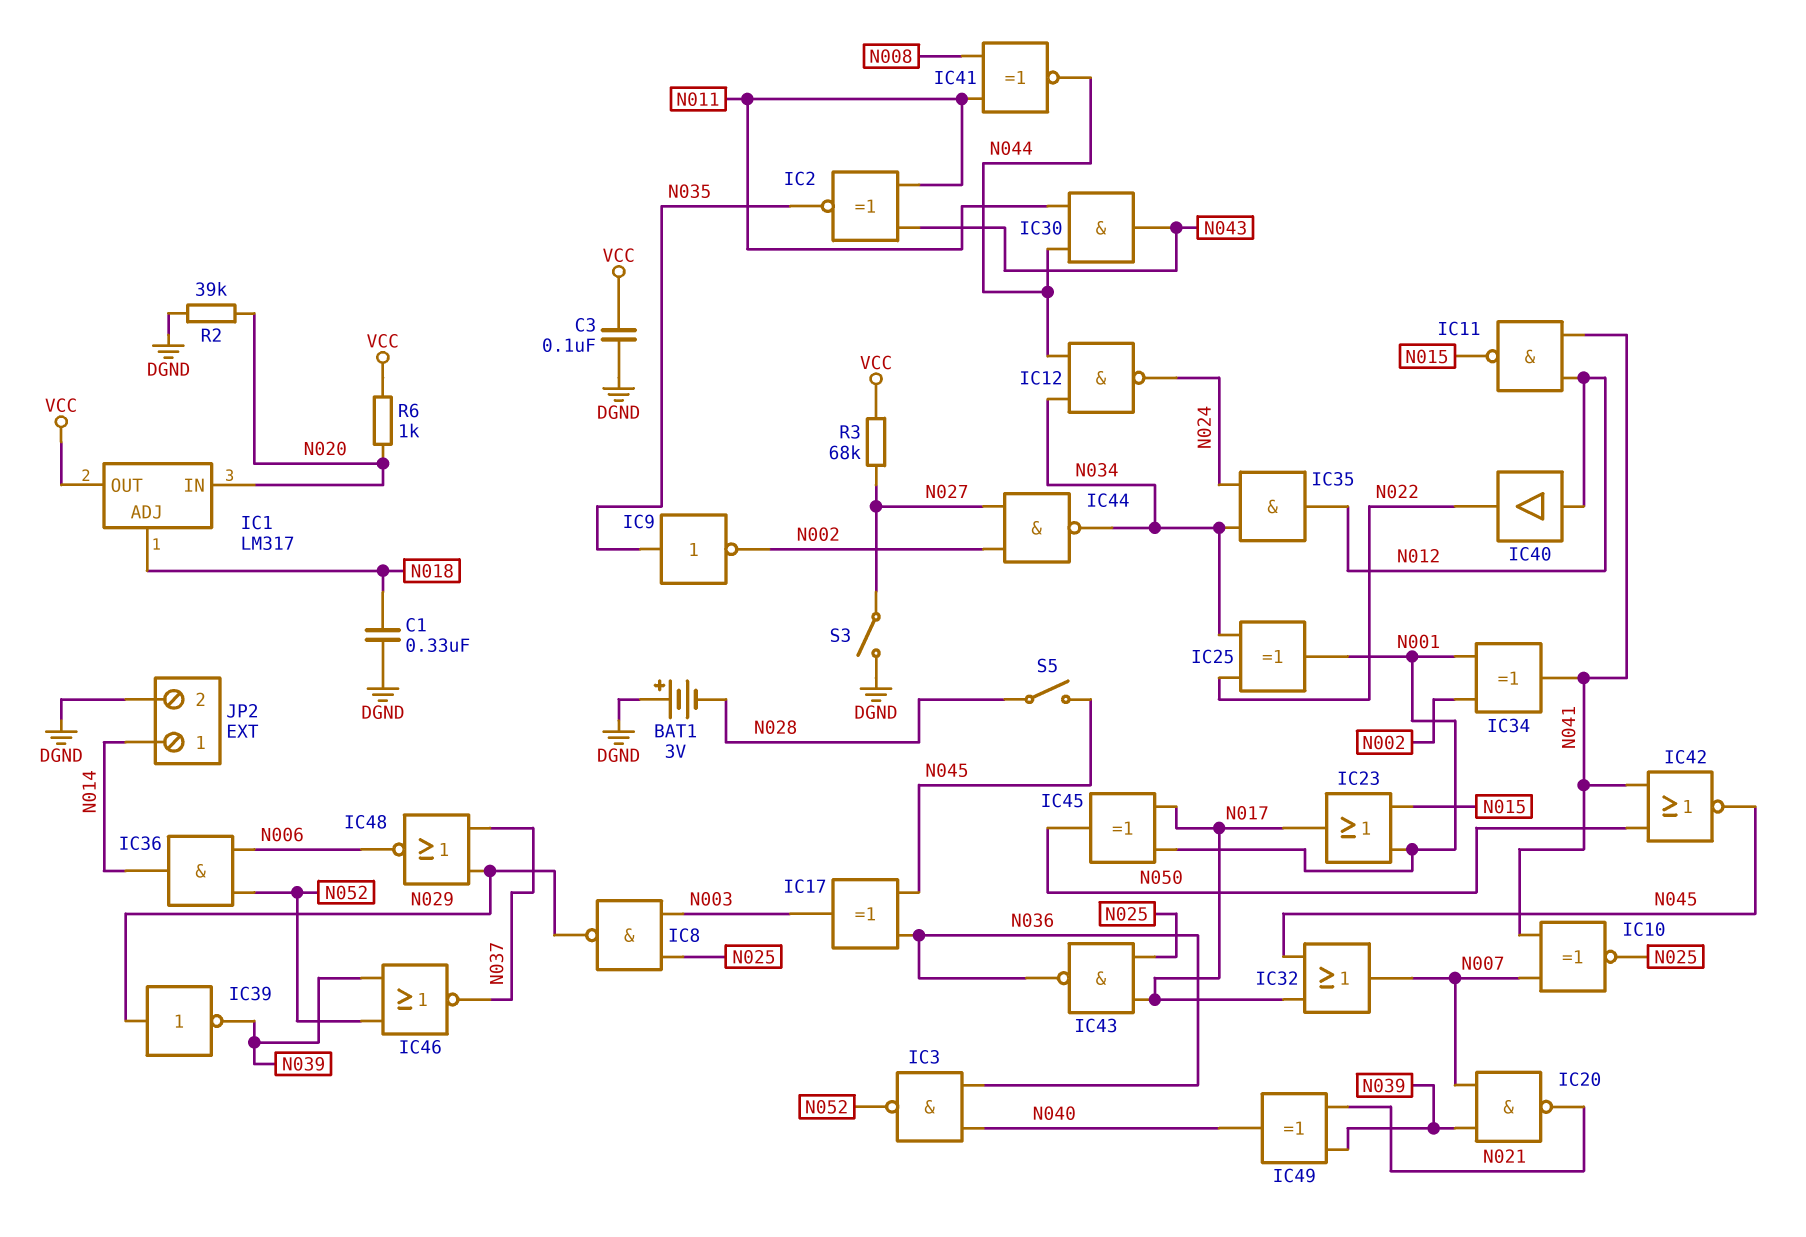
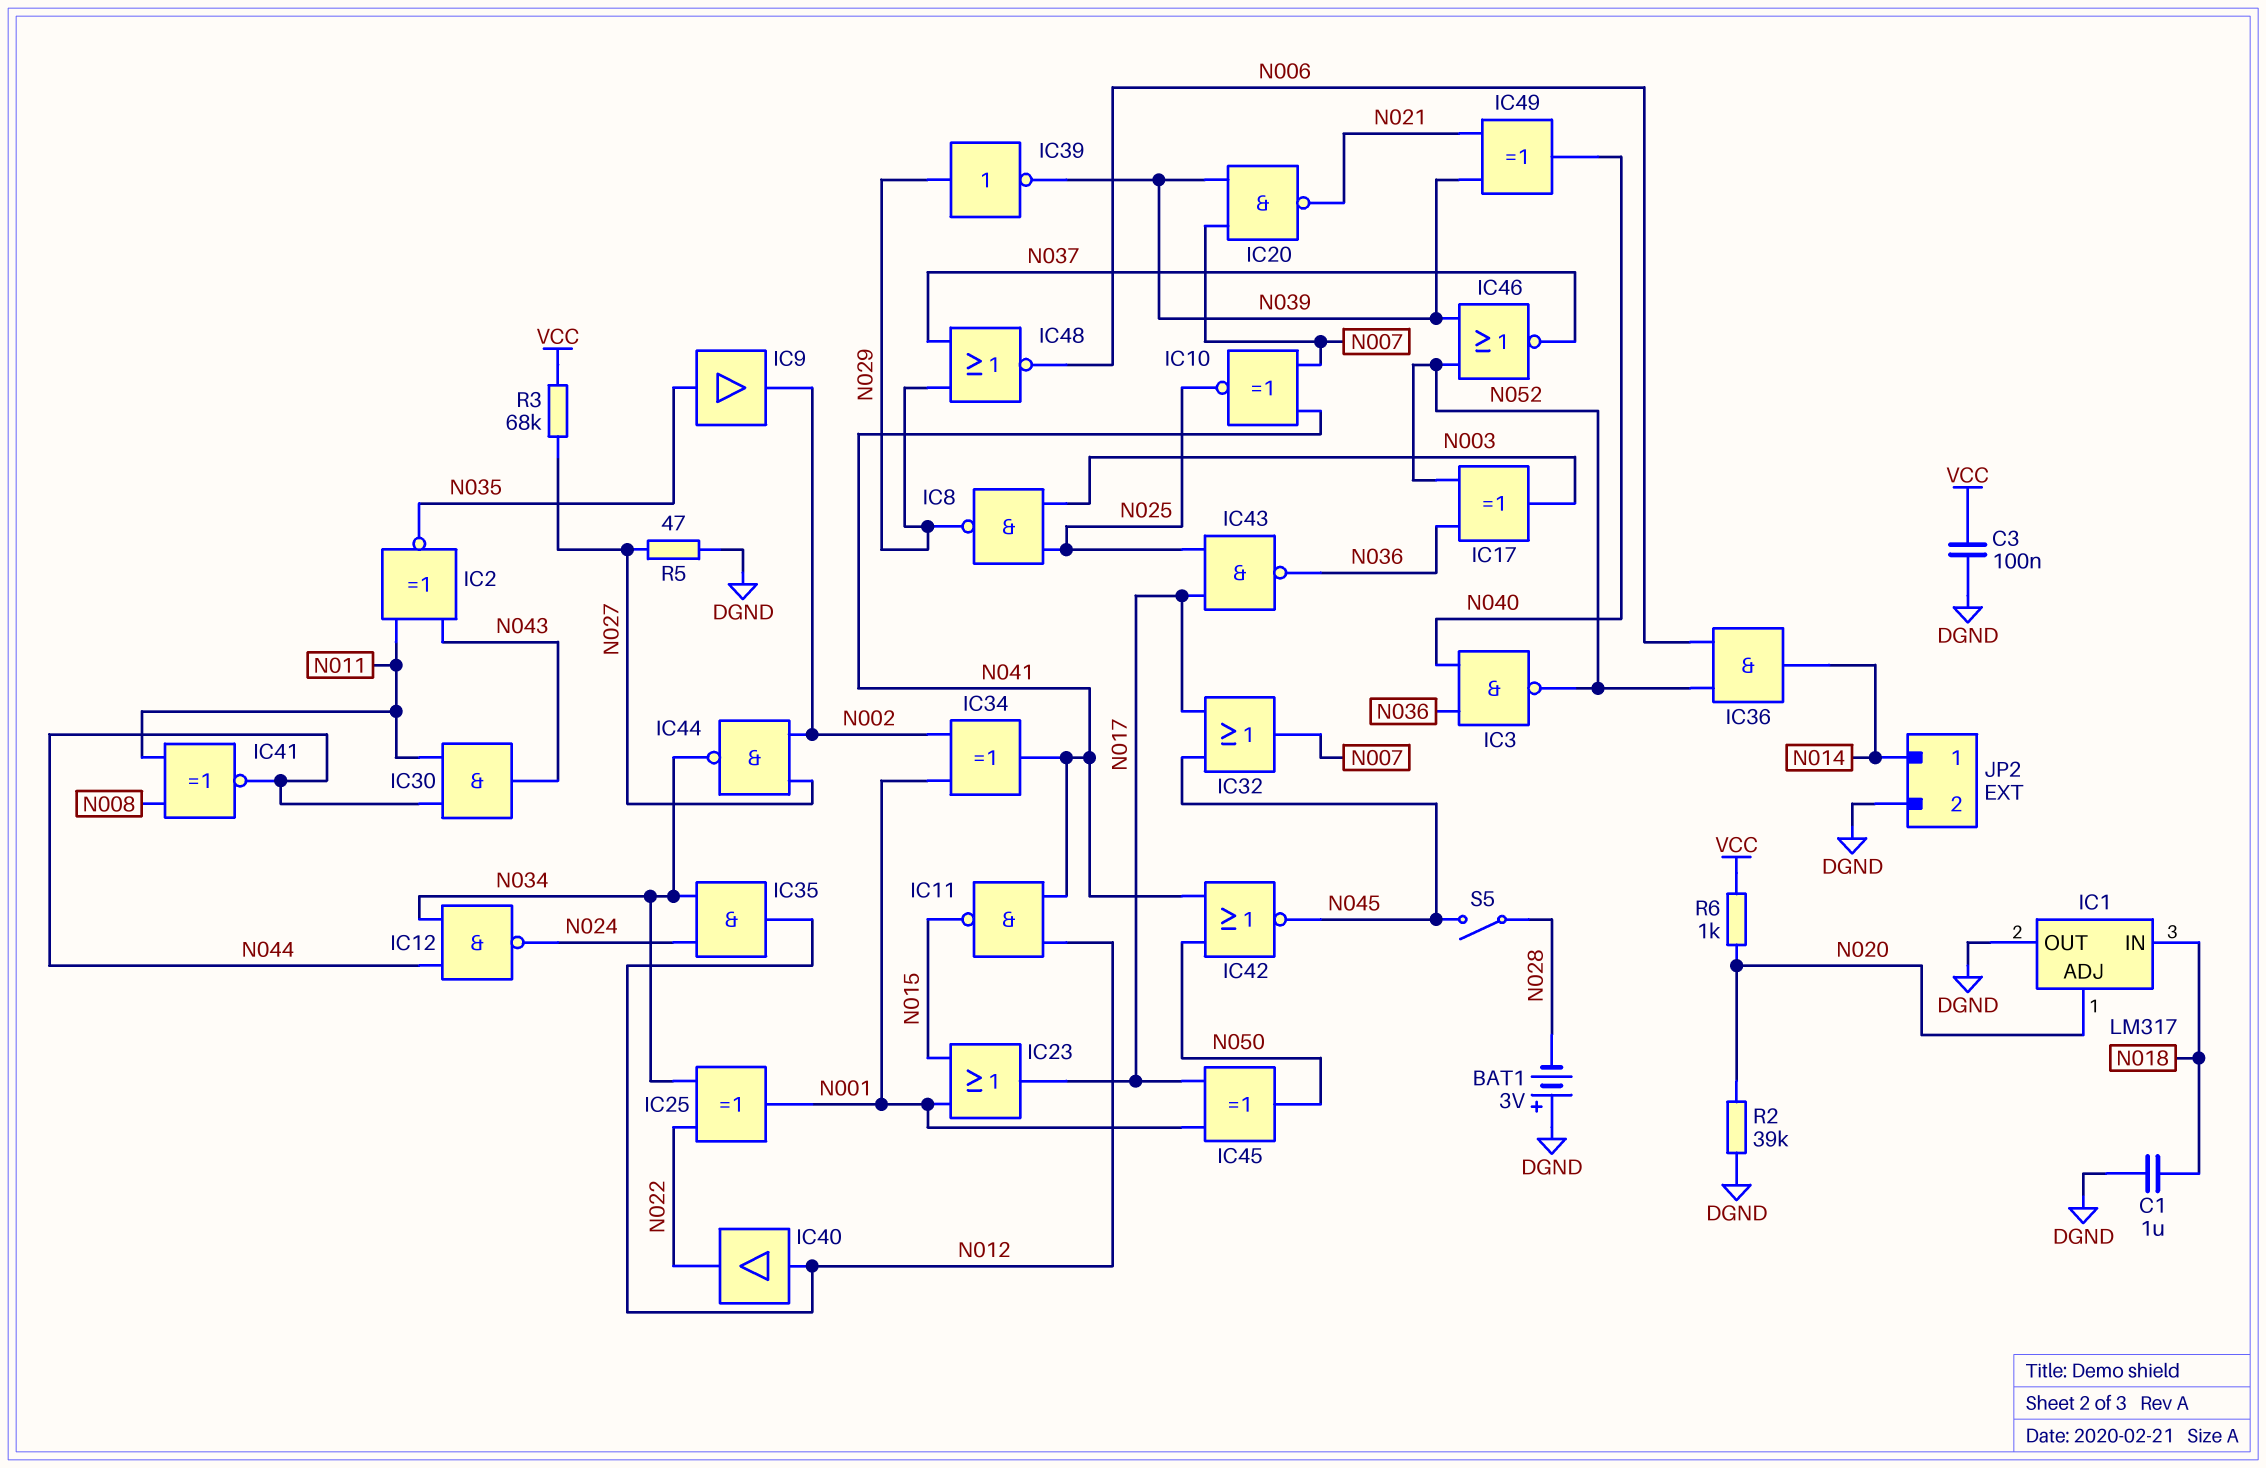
C1: 330nF (DGND, N018) -> 1uF (DGND, N018)
IC1 pin ADJ: N018 -> N020
IC1 pin IN: N020 -> N018
IC1 pin OUT: VCC -> DGND
IC9: NOT (in N035, out N002) -> buffer (in N035, out N002)
IC17: XOR (in N036, in N045, out N003) -> XOR (in N036, in N052, out N003)
R5: none -> 47 (DGND, N027)
S3: switch (DGND, N027) -> none

